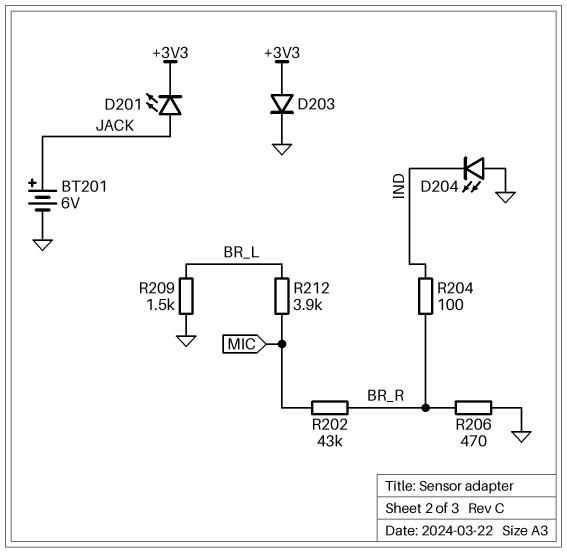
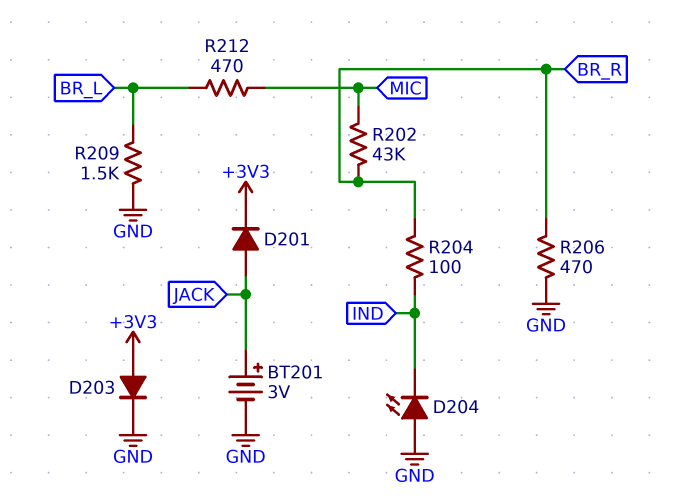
BT201: 6V (plus JACK, minus GND) -> 3V (plus JACK, minus GND)
D201: LED (A JACK, K +3V3) -> diode (A JACK, K +3V3)
R212: 3.9k (BR_L, MIC) -> 470 (BR_L, MIC)

